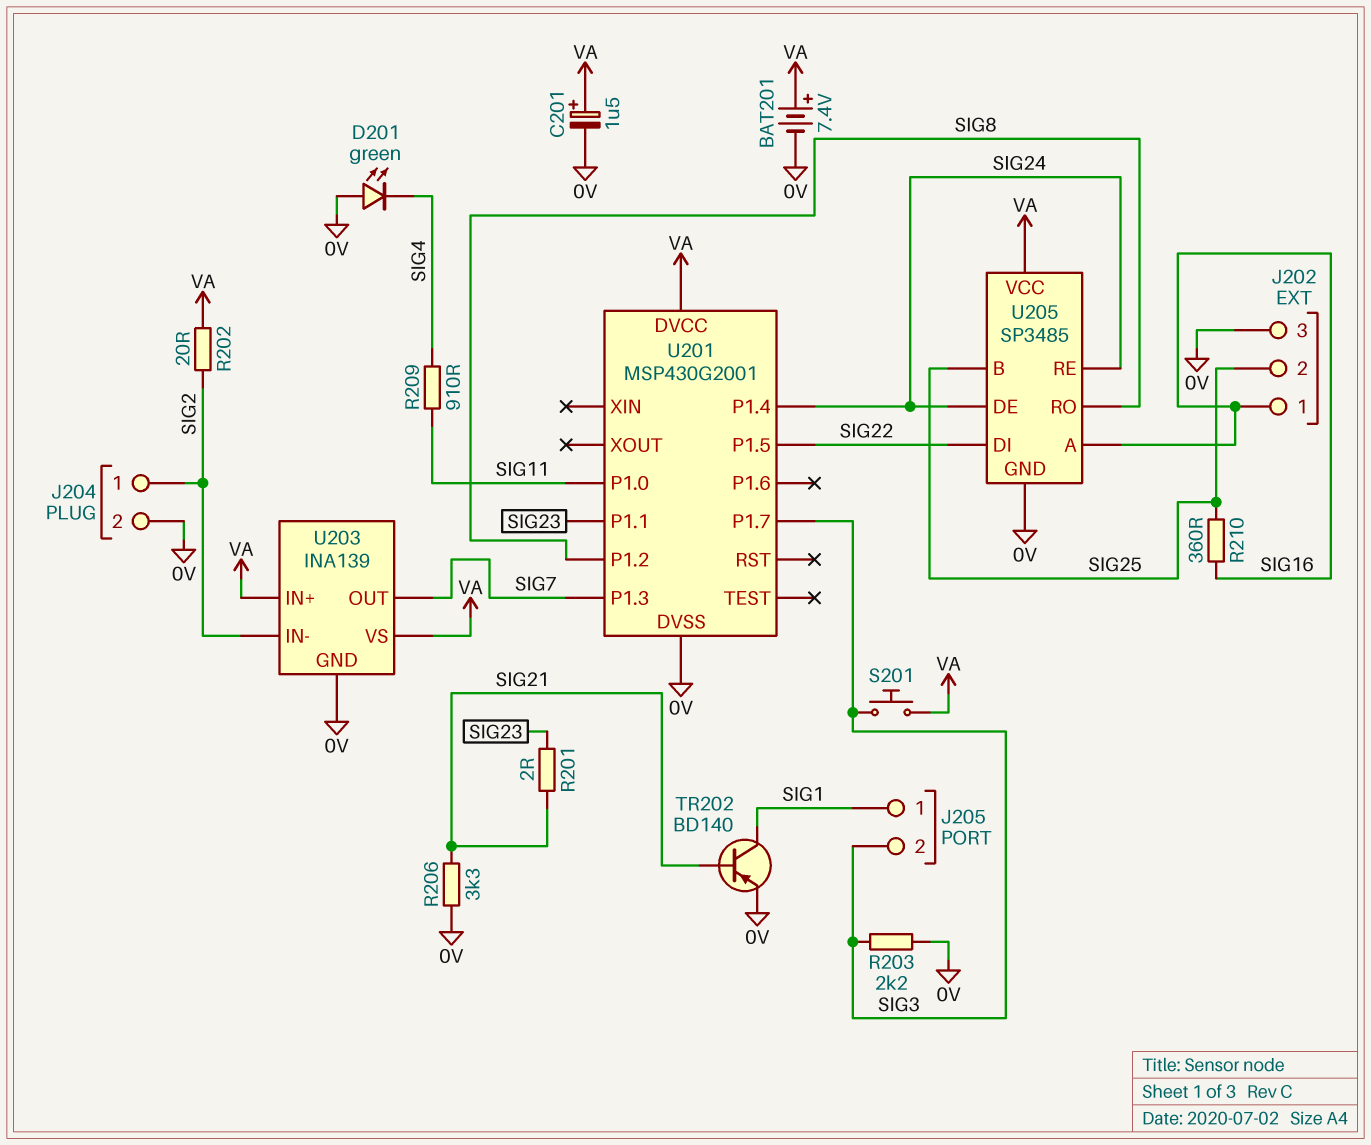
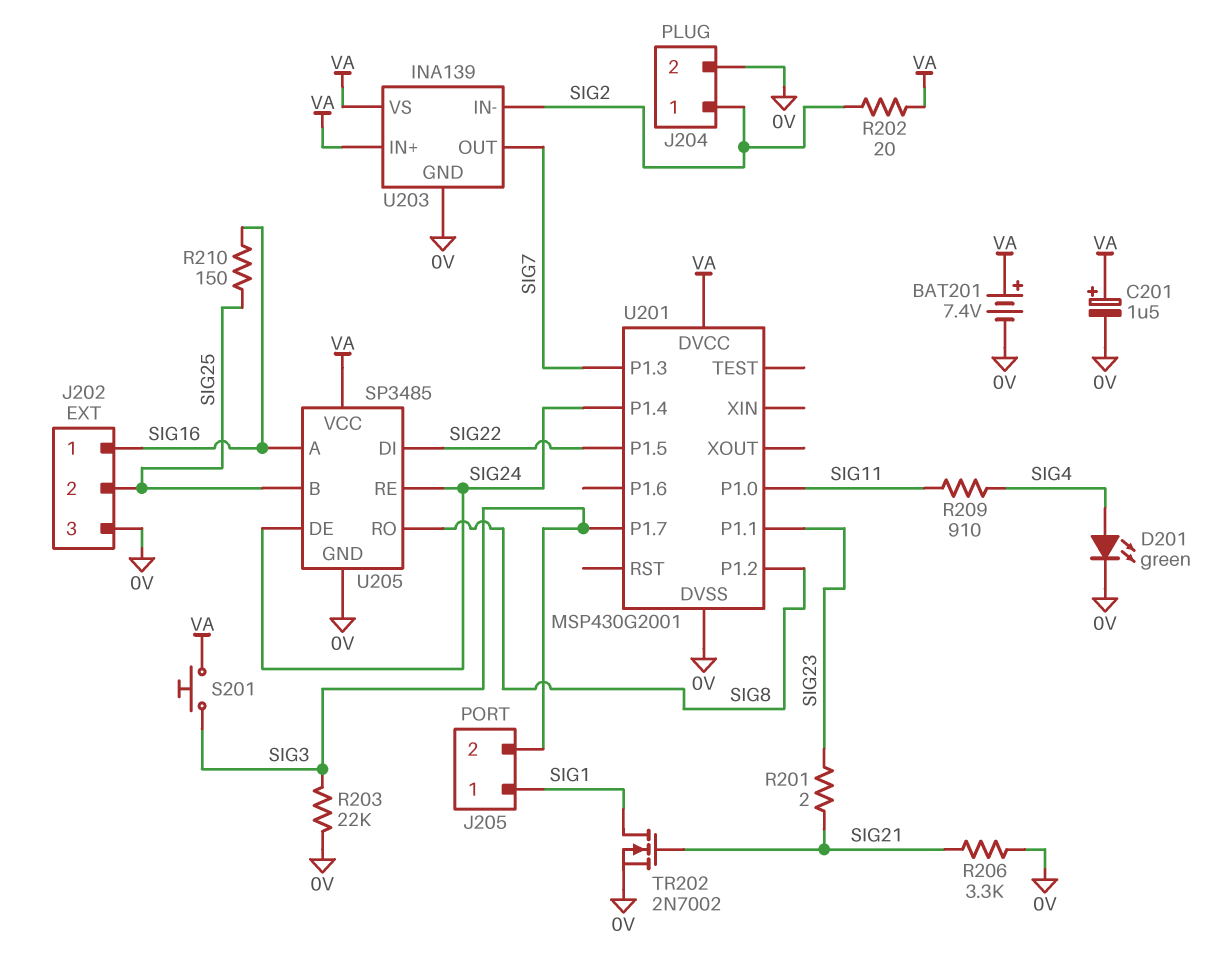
D201: LED green (A 0V, K SIG4) -> LED green (A SIG4, K 0V)
R203: 2.2k (0V, SIG3) -> 22k (0V, SIG3)
R210: 360 (SIG16, SIG25) -> 150 (SIG16, SIG25)
TR202: PNP BD140 (B SIG21, C SIG1, E 0V) -> NMOS 2N7002 (G SIG21, D SIG1, S 0V)

